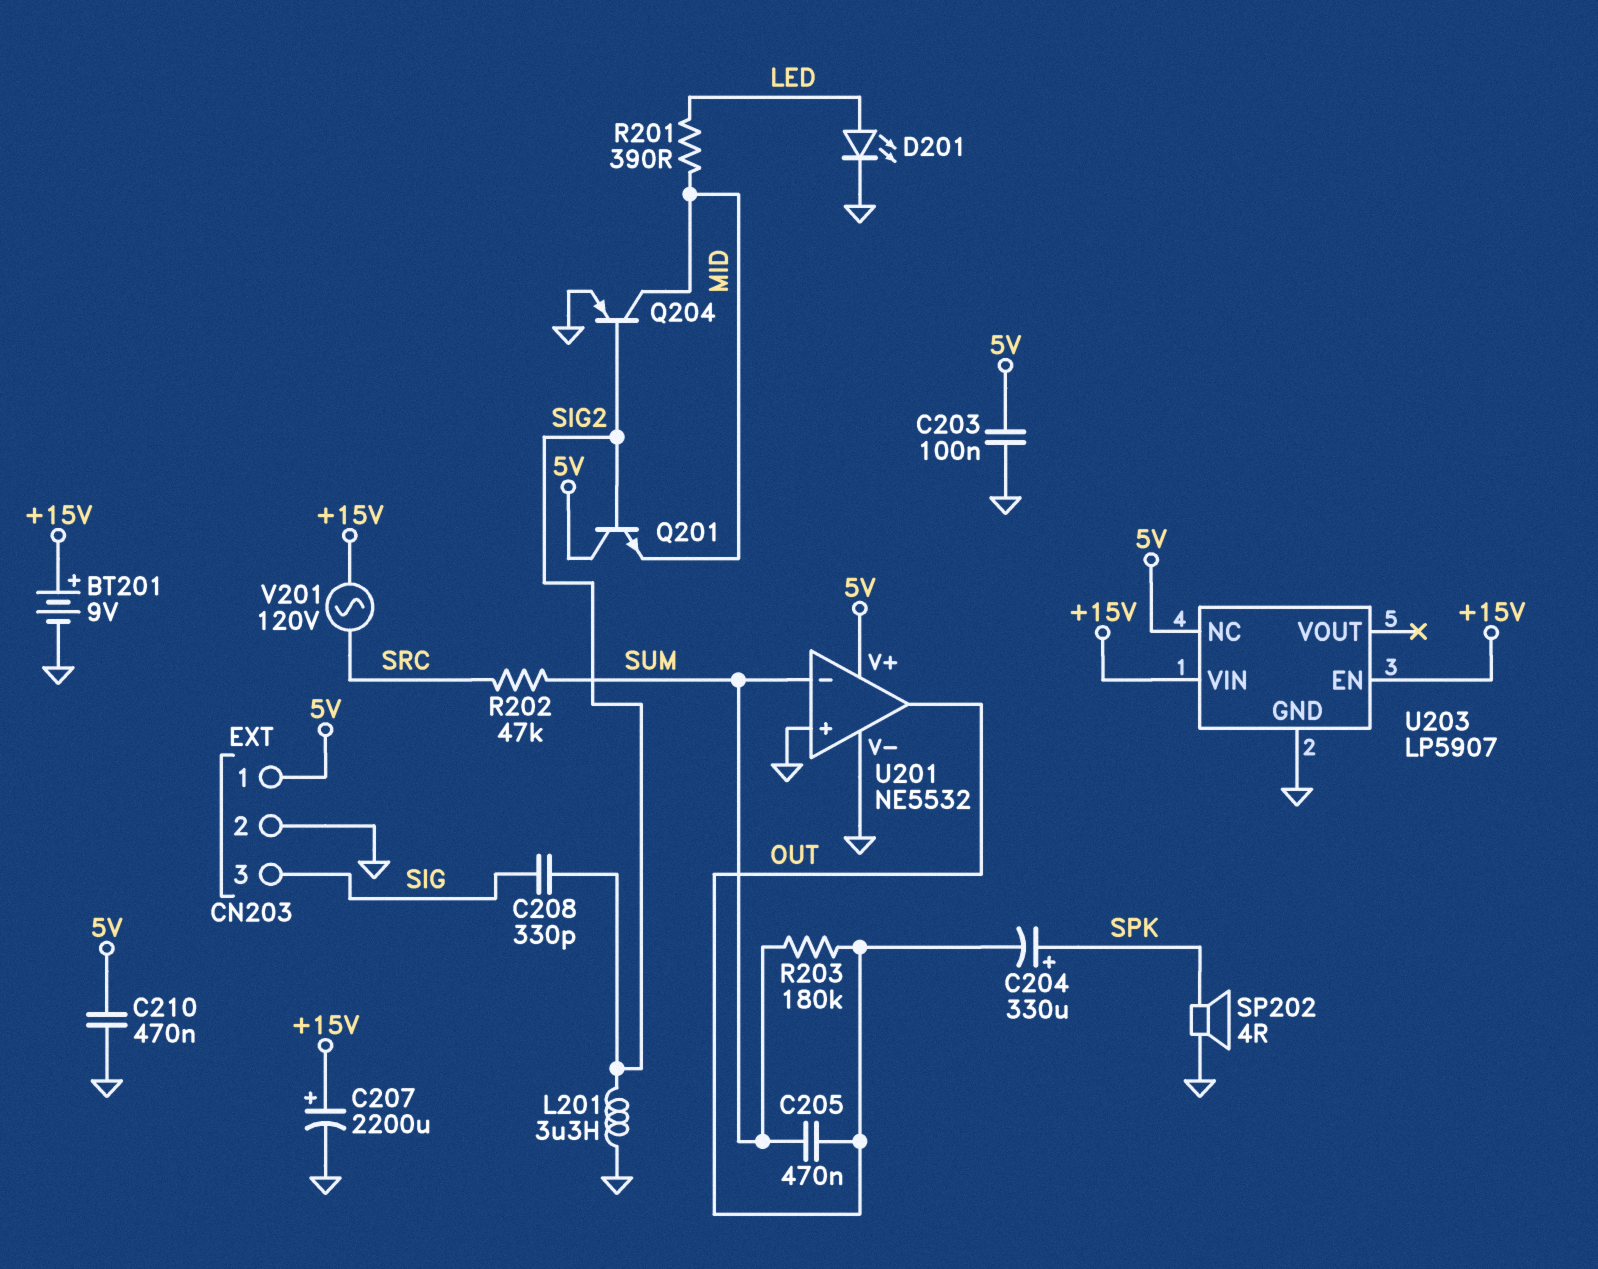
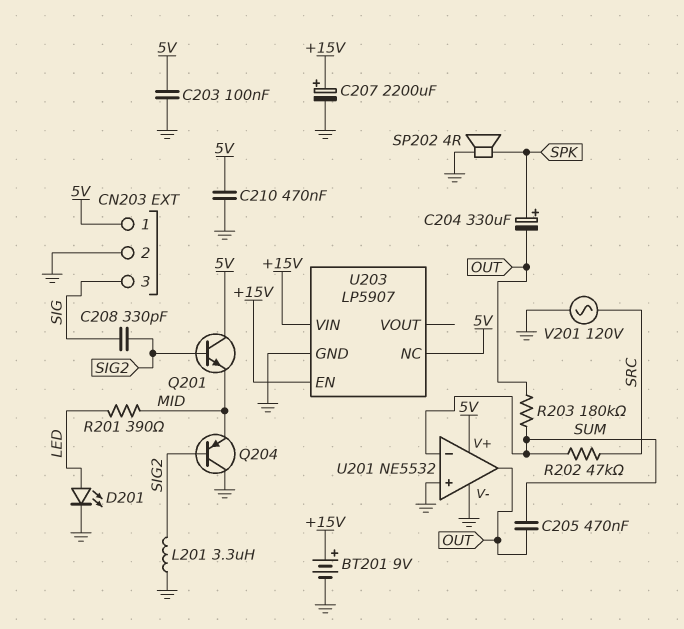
Q204: PNP (B SIG2, C MID, E GND) -> PNP (B SIG2, C GND, E MID)
V201: AC 120V (+15V, SRC) -> AC 120V (GND, SRC)

